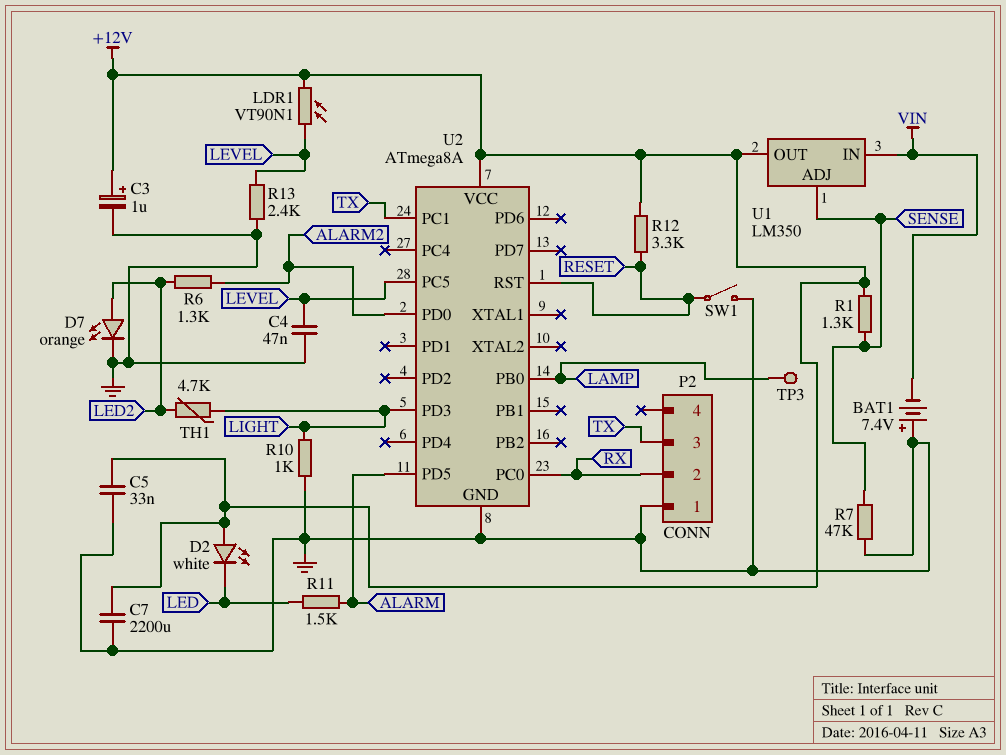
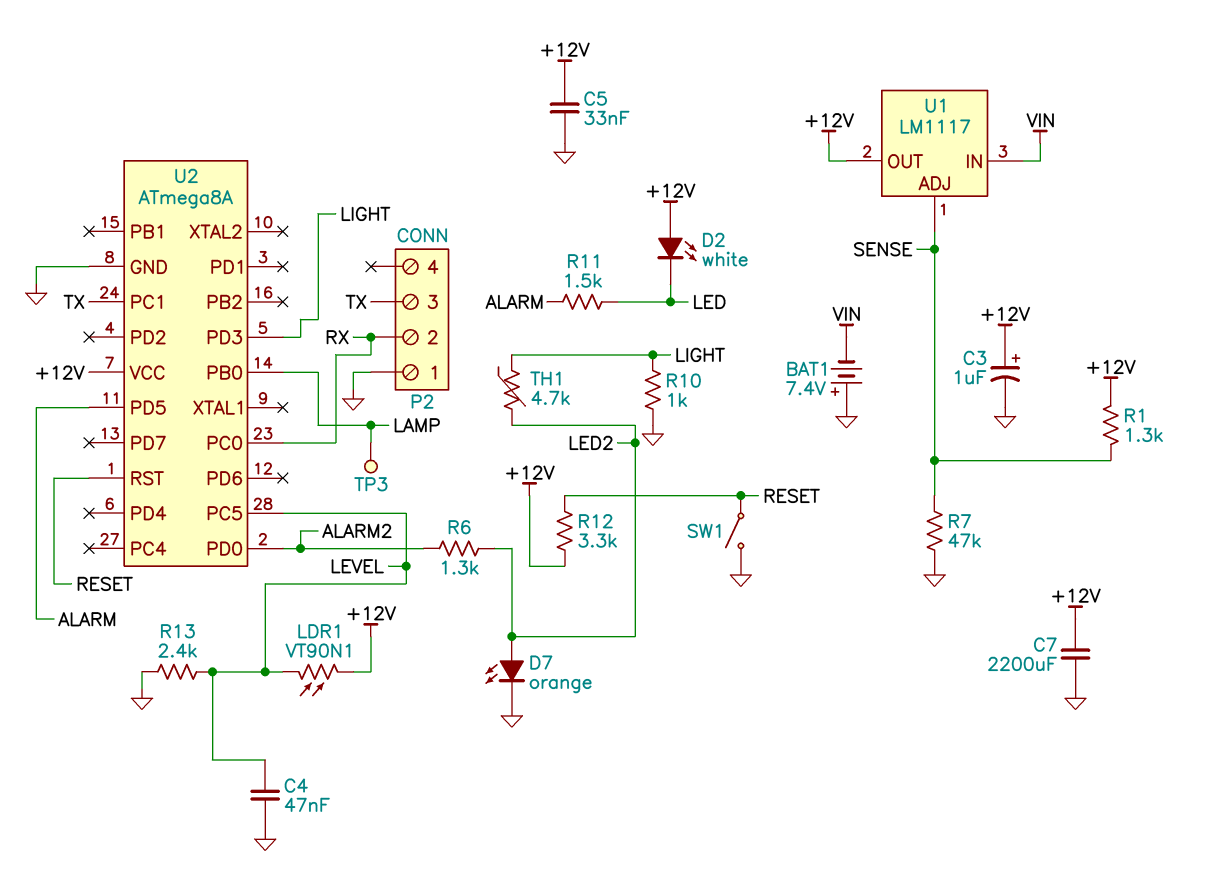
U1: LM350 -> LM1117

